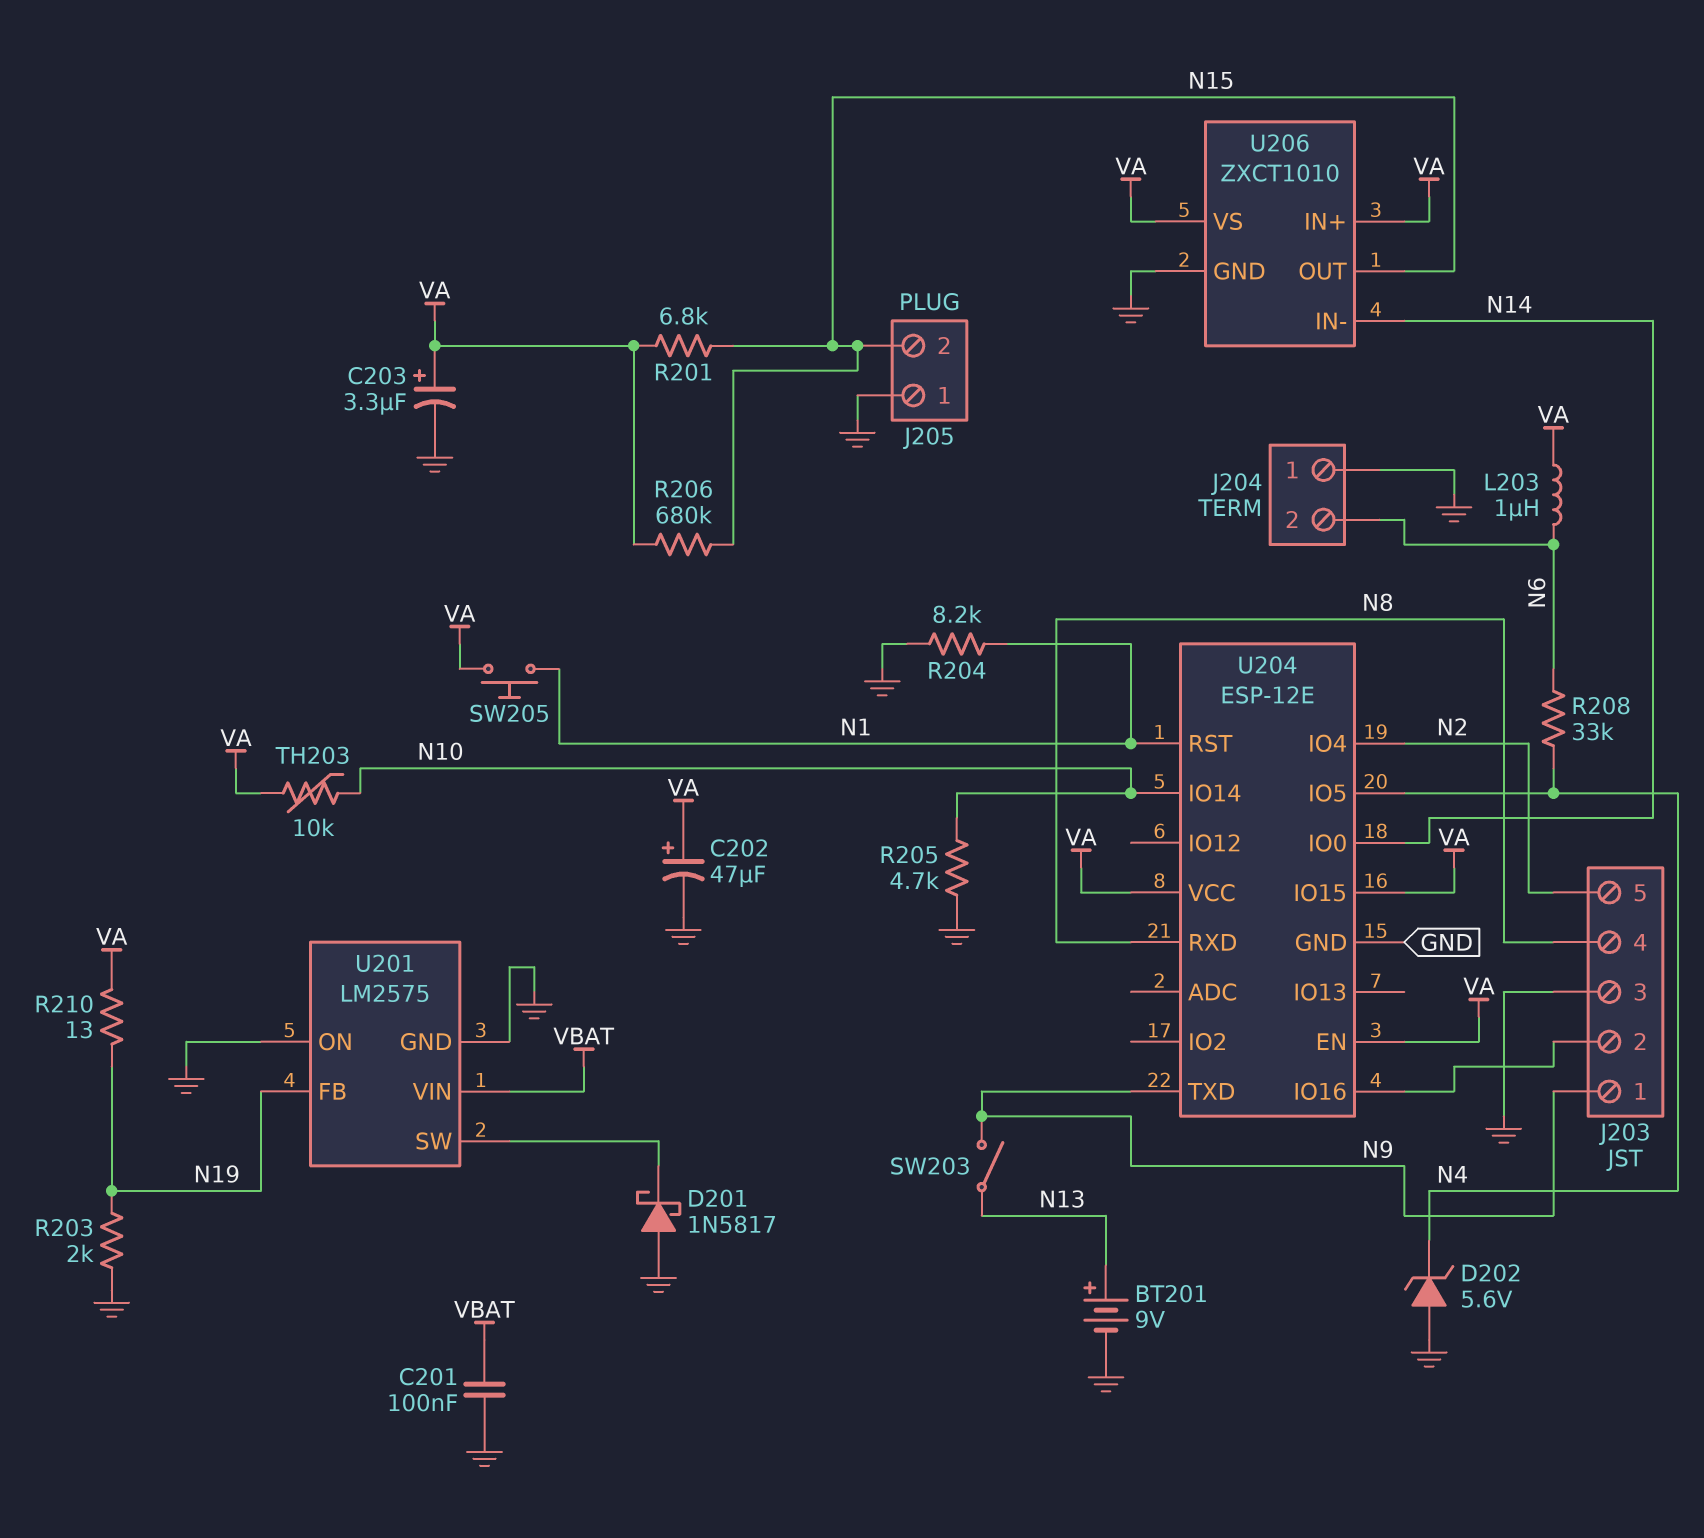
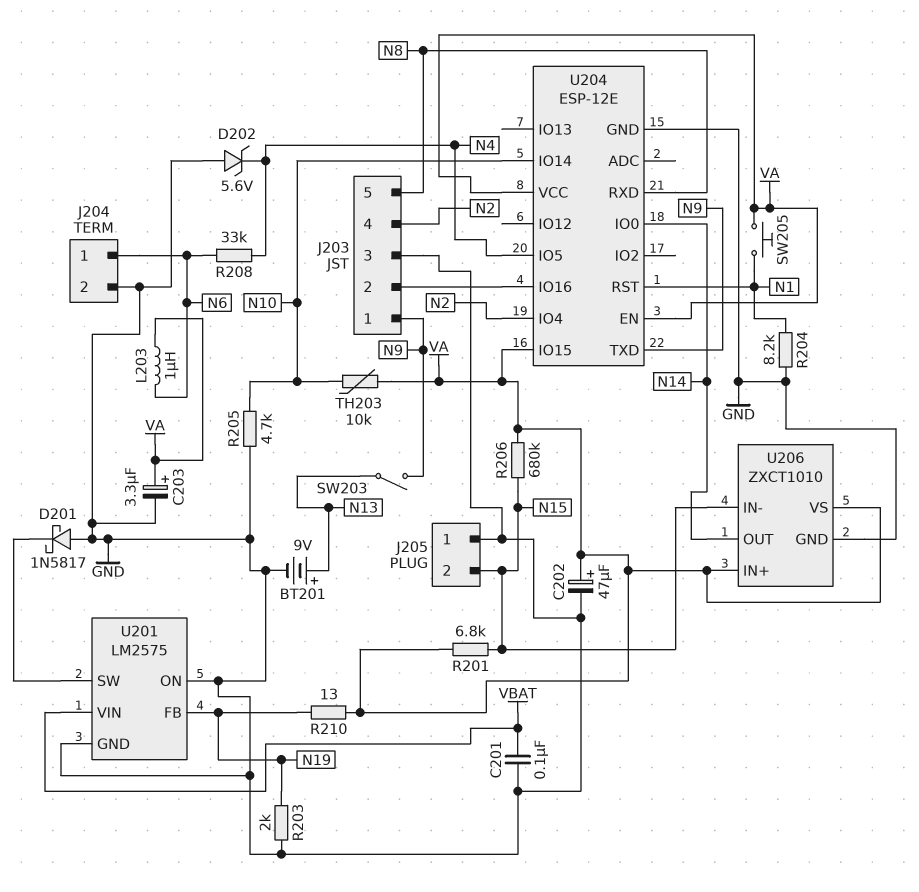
J203 pin 4: N8 -> N2
J203 pin 5: N2 -> N8
J204 pin 1: GND -> N6
J204 pin 2: N6 -> GND
U206 pin IN-: N14 -> N15
U206 pin OUT: N15 -> N14

